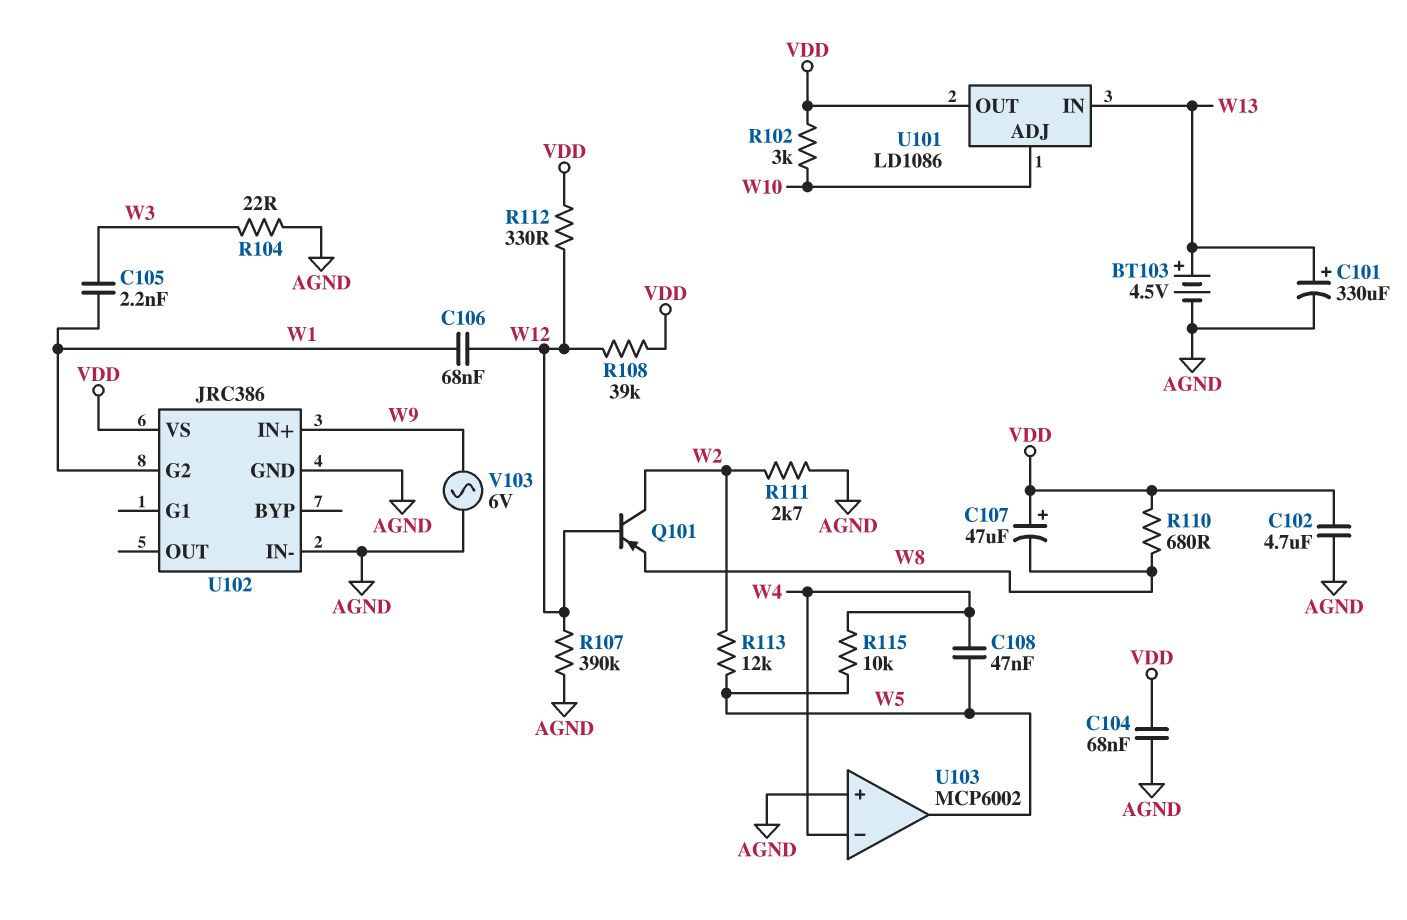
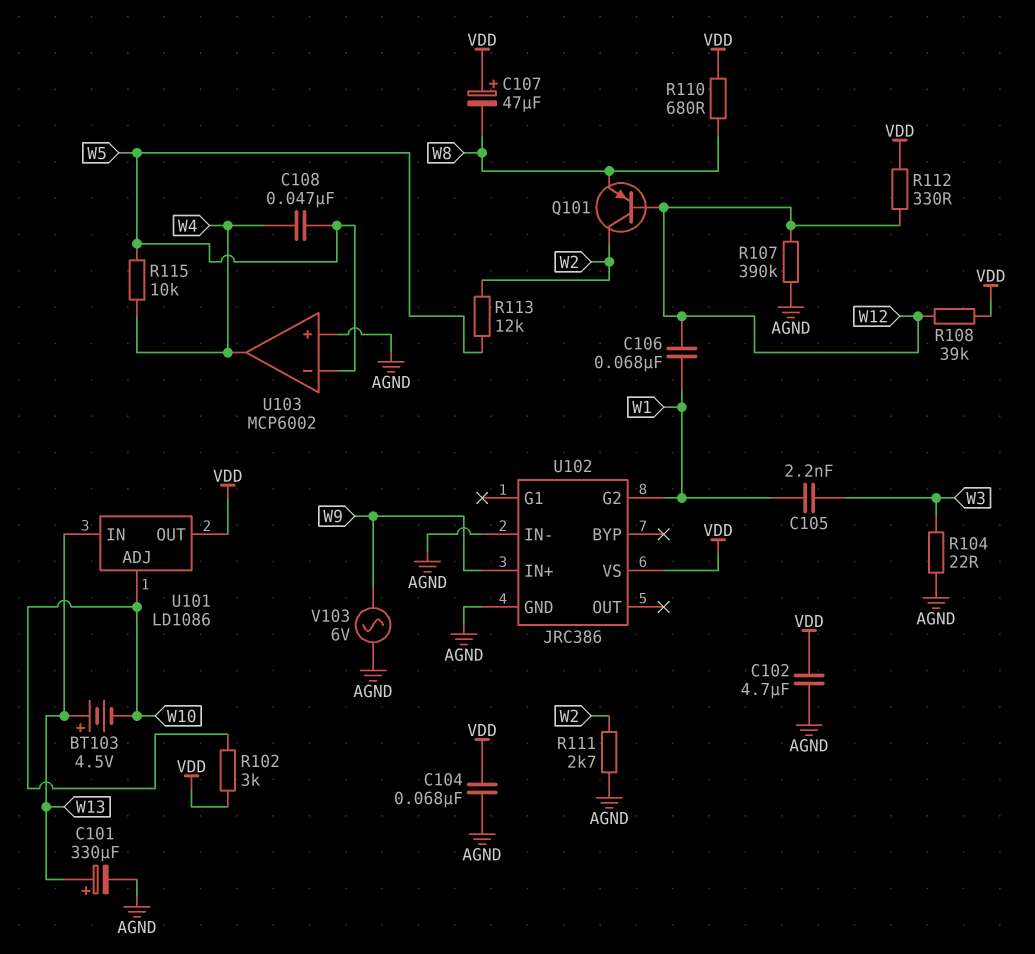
BT103: 4.5V (plus W13, minus AGND) -> 4.5V (plus W13, minus W10)
U103 pin in-: W4 -> W5
U103 pin out: W5 -> W4

